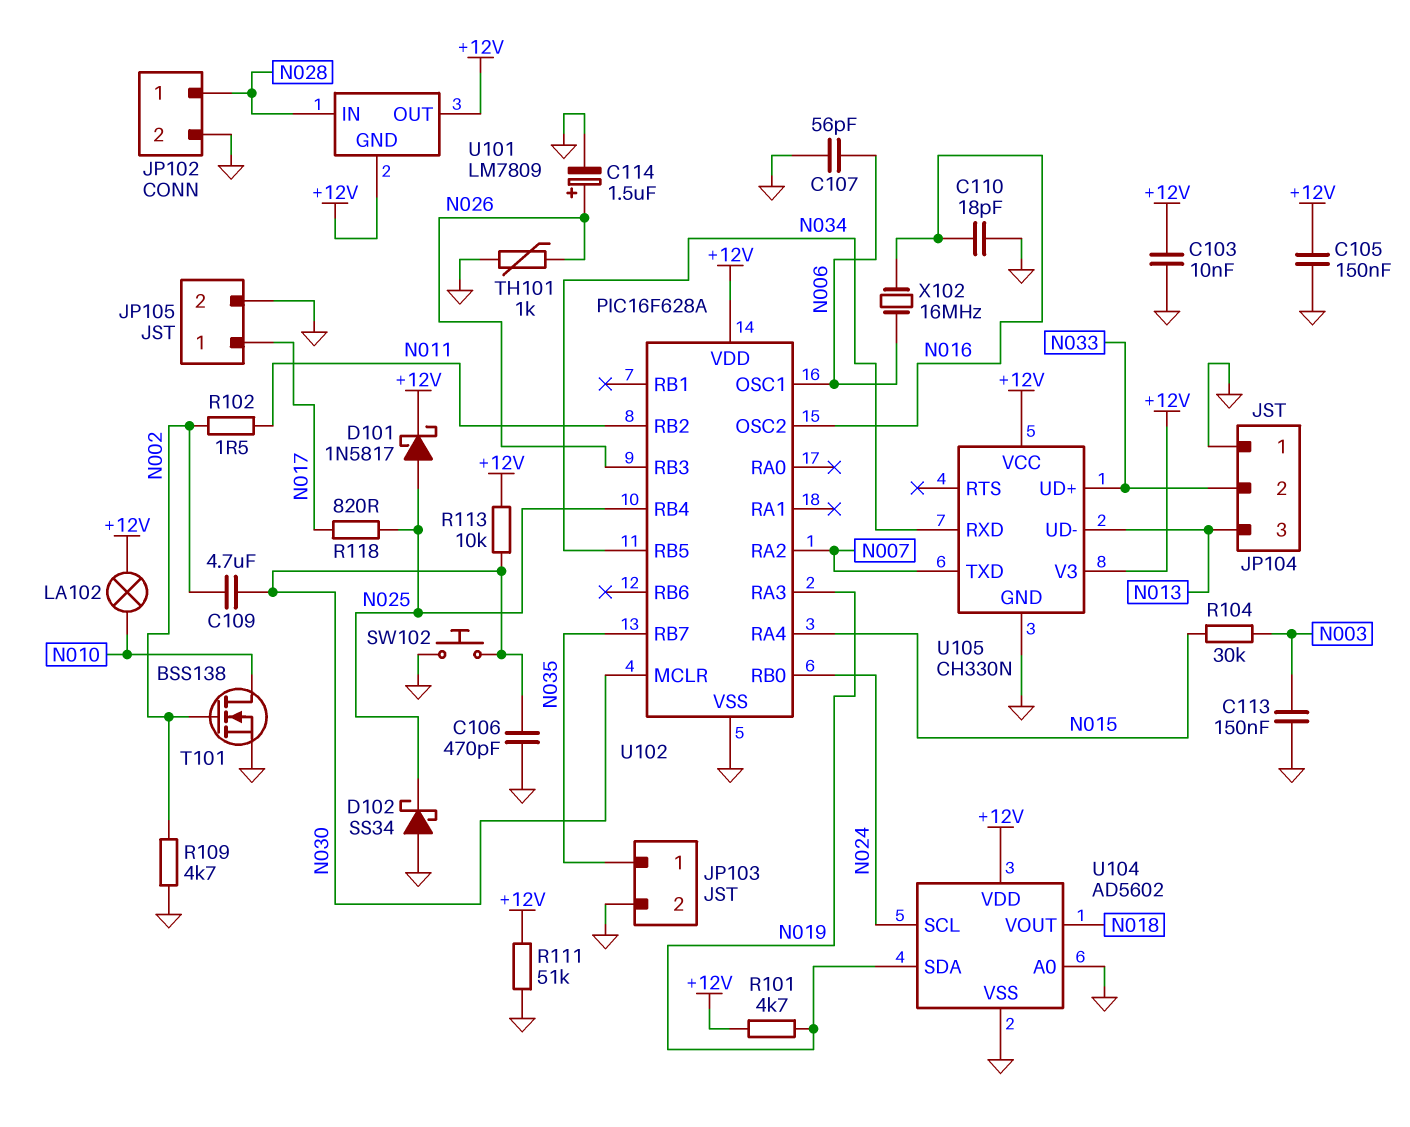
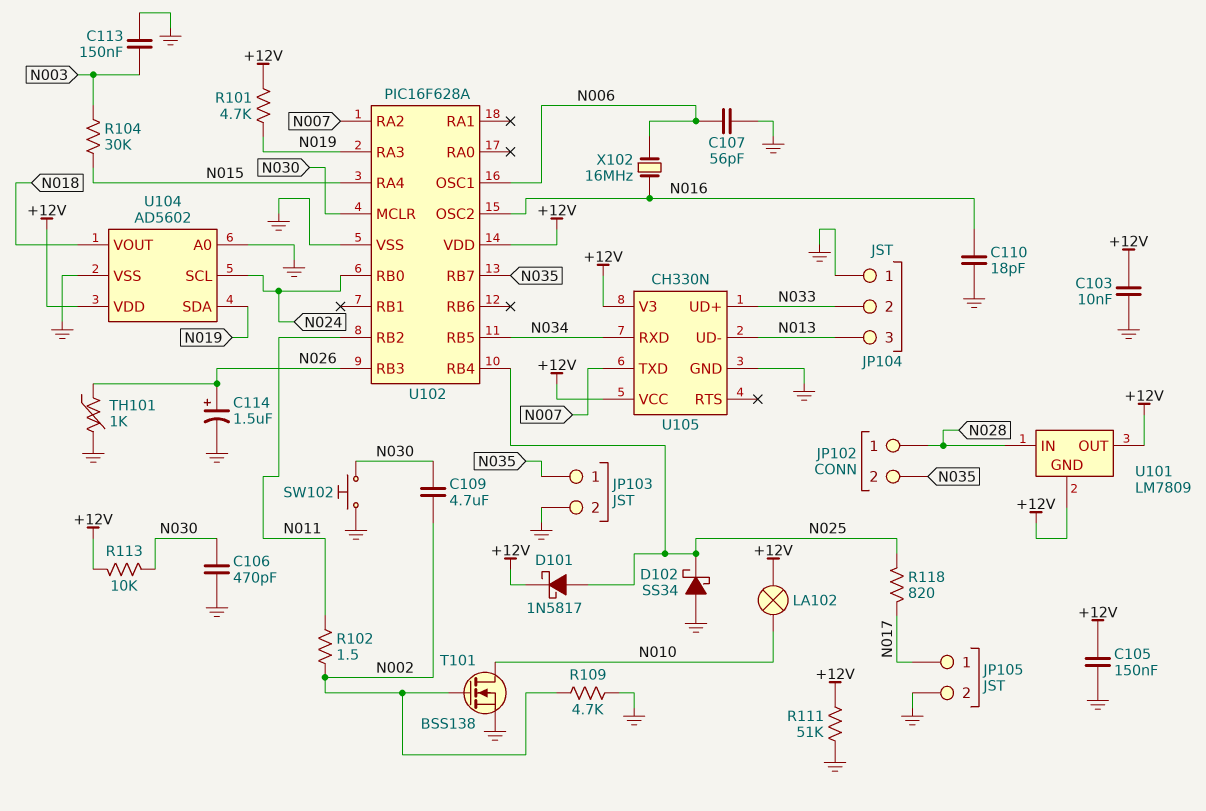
JP102 pin 2: GND -> N035

